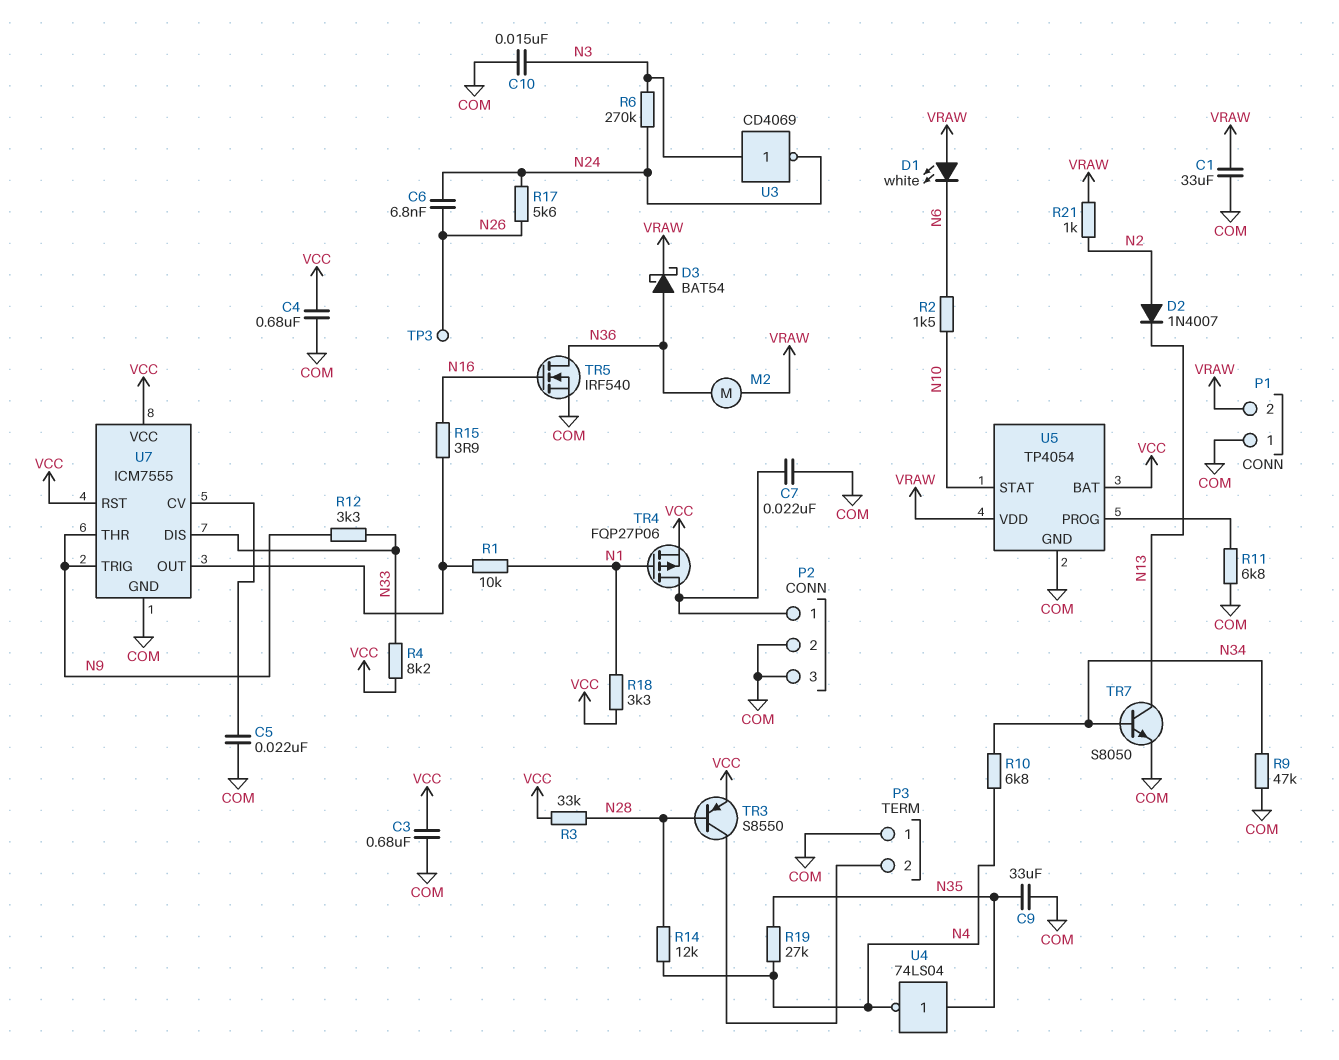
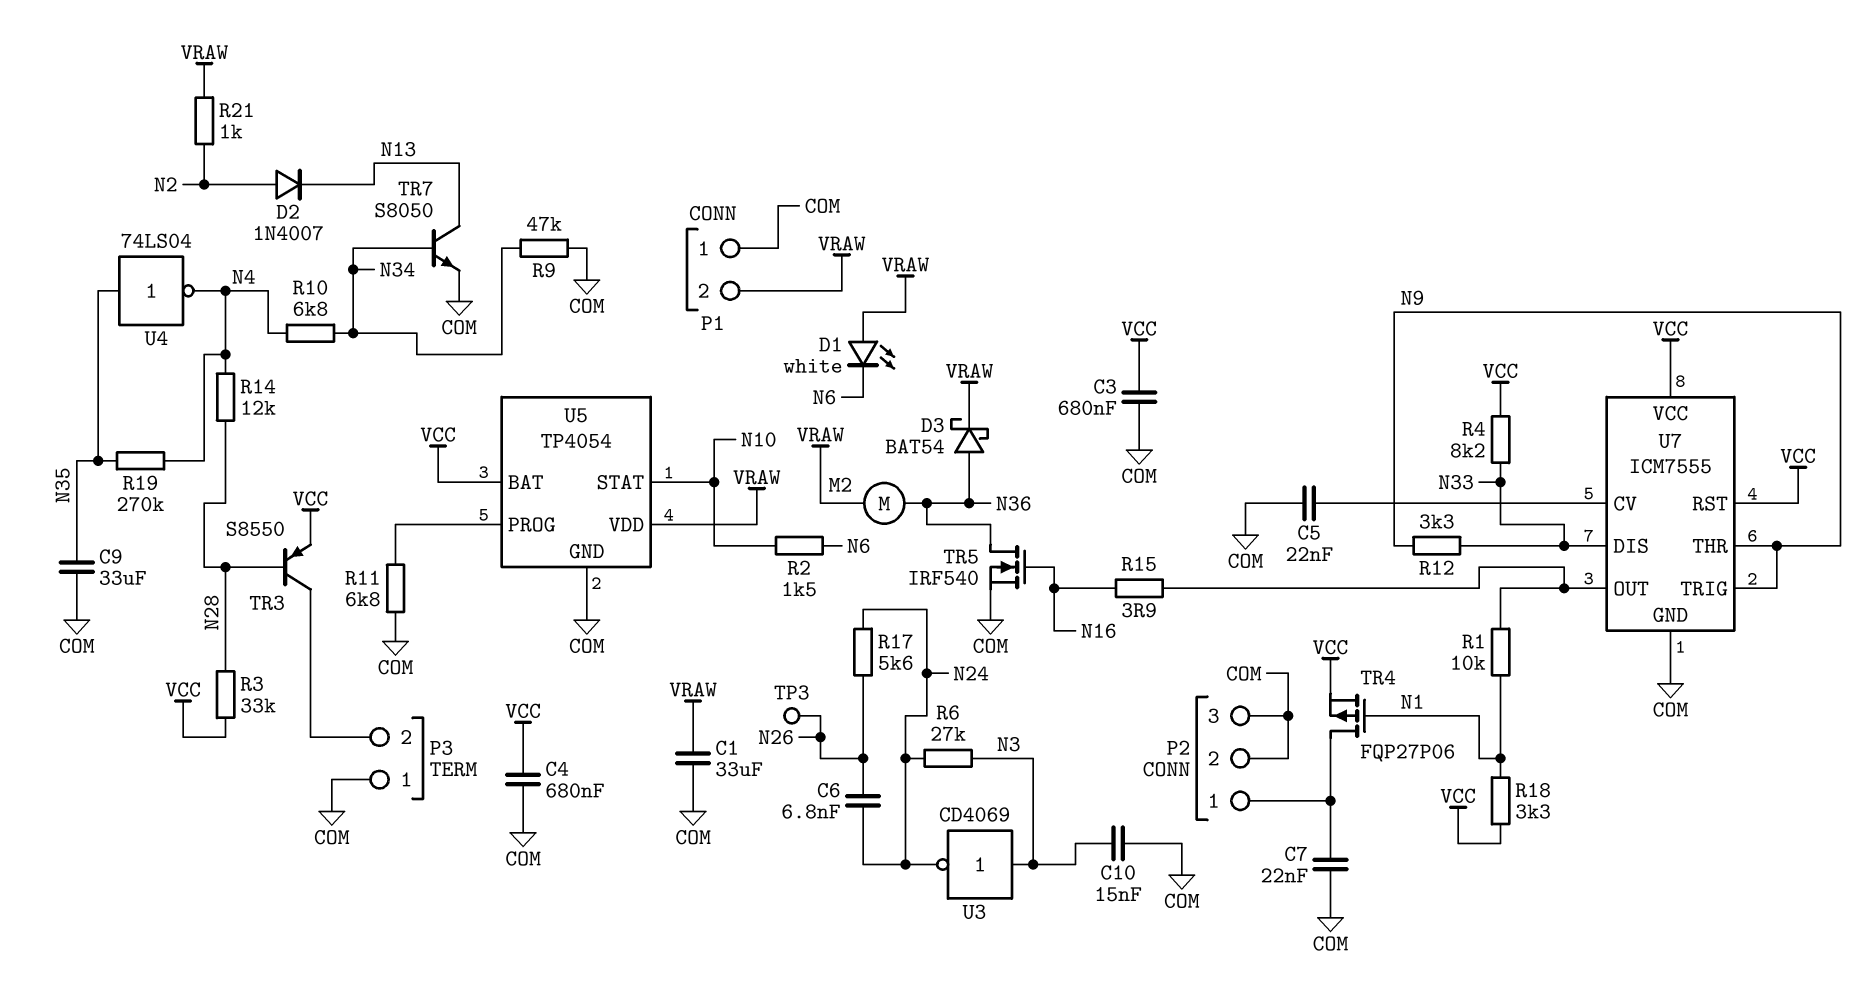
R6: 270k (N3, N24) -> 27k (N3, N24)
R19: 27k (N4, N35) -> 270k (N4, N35)

